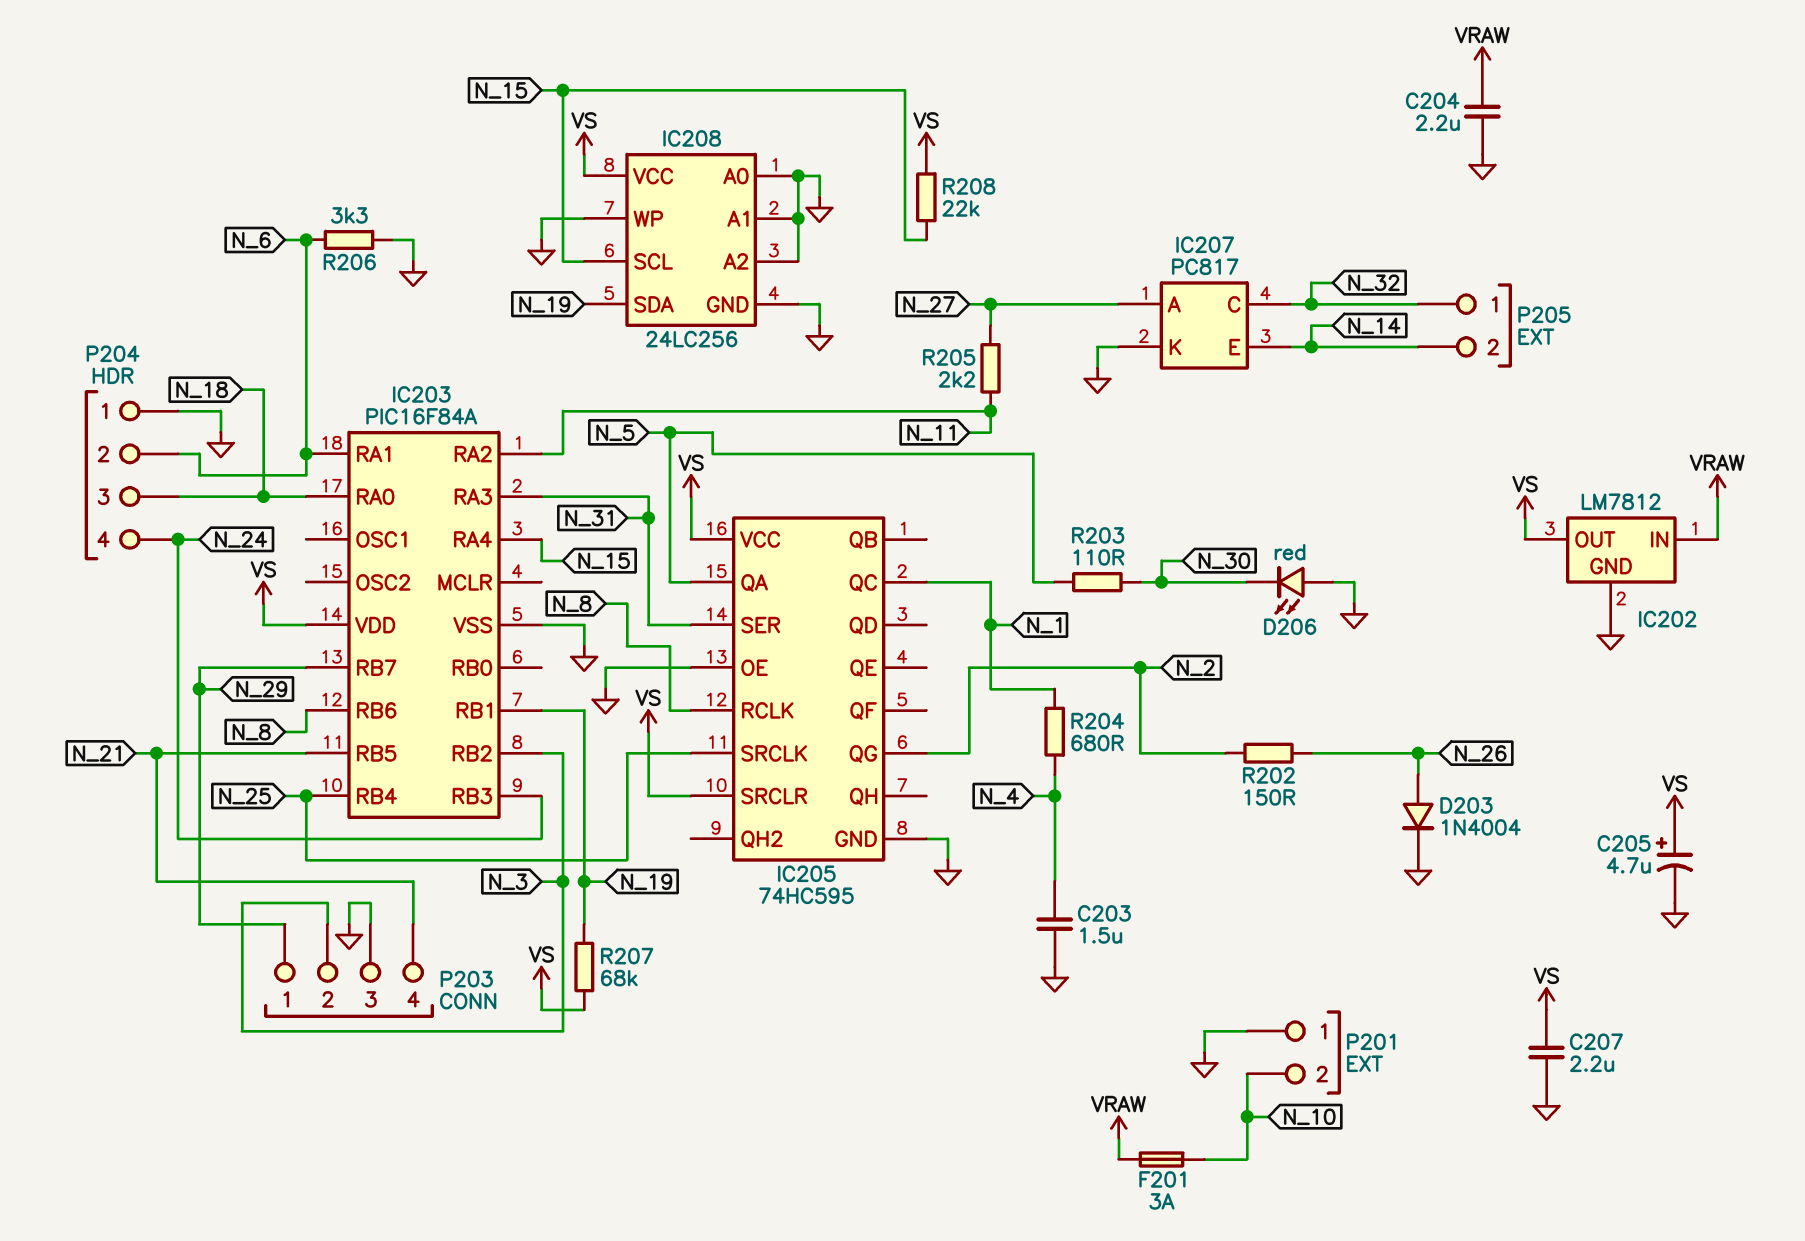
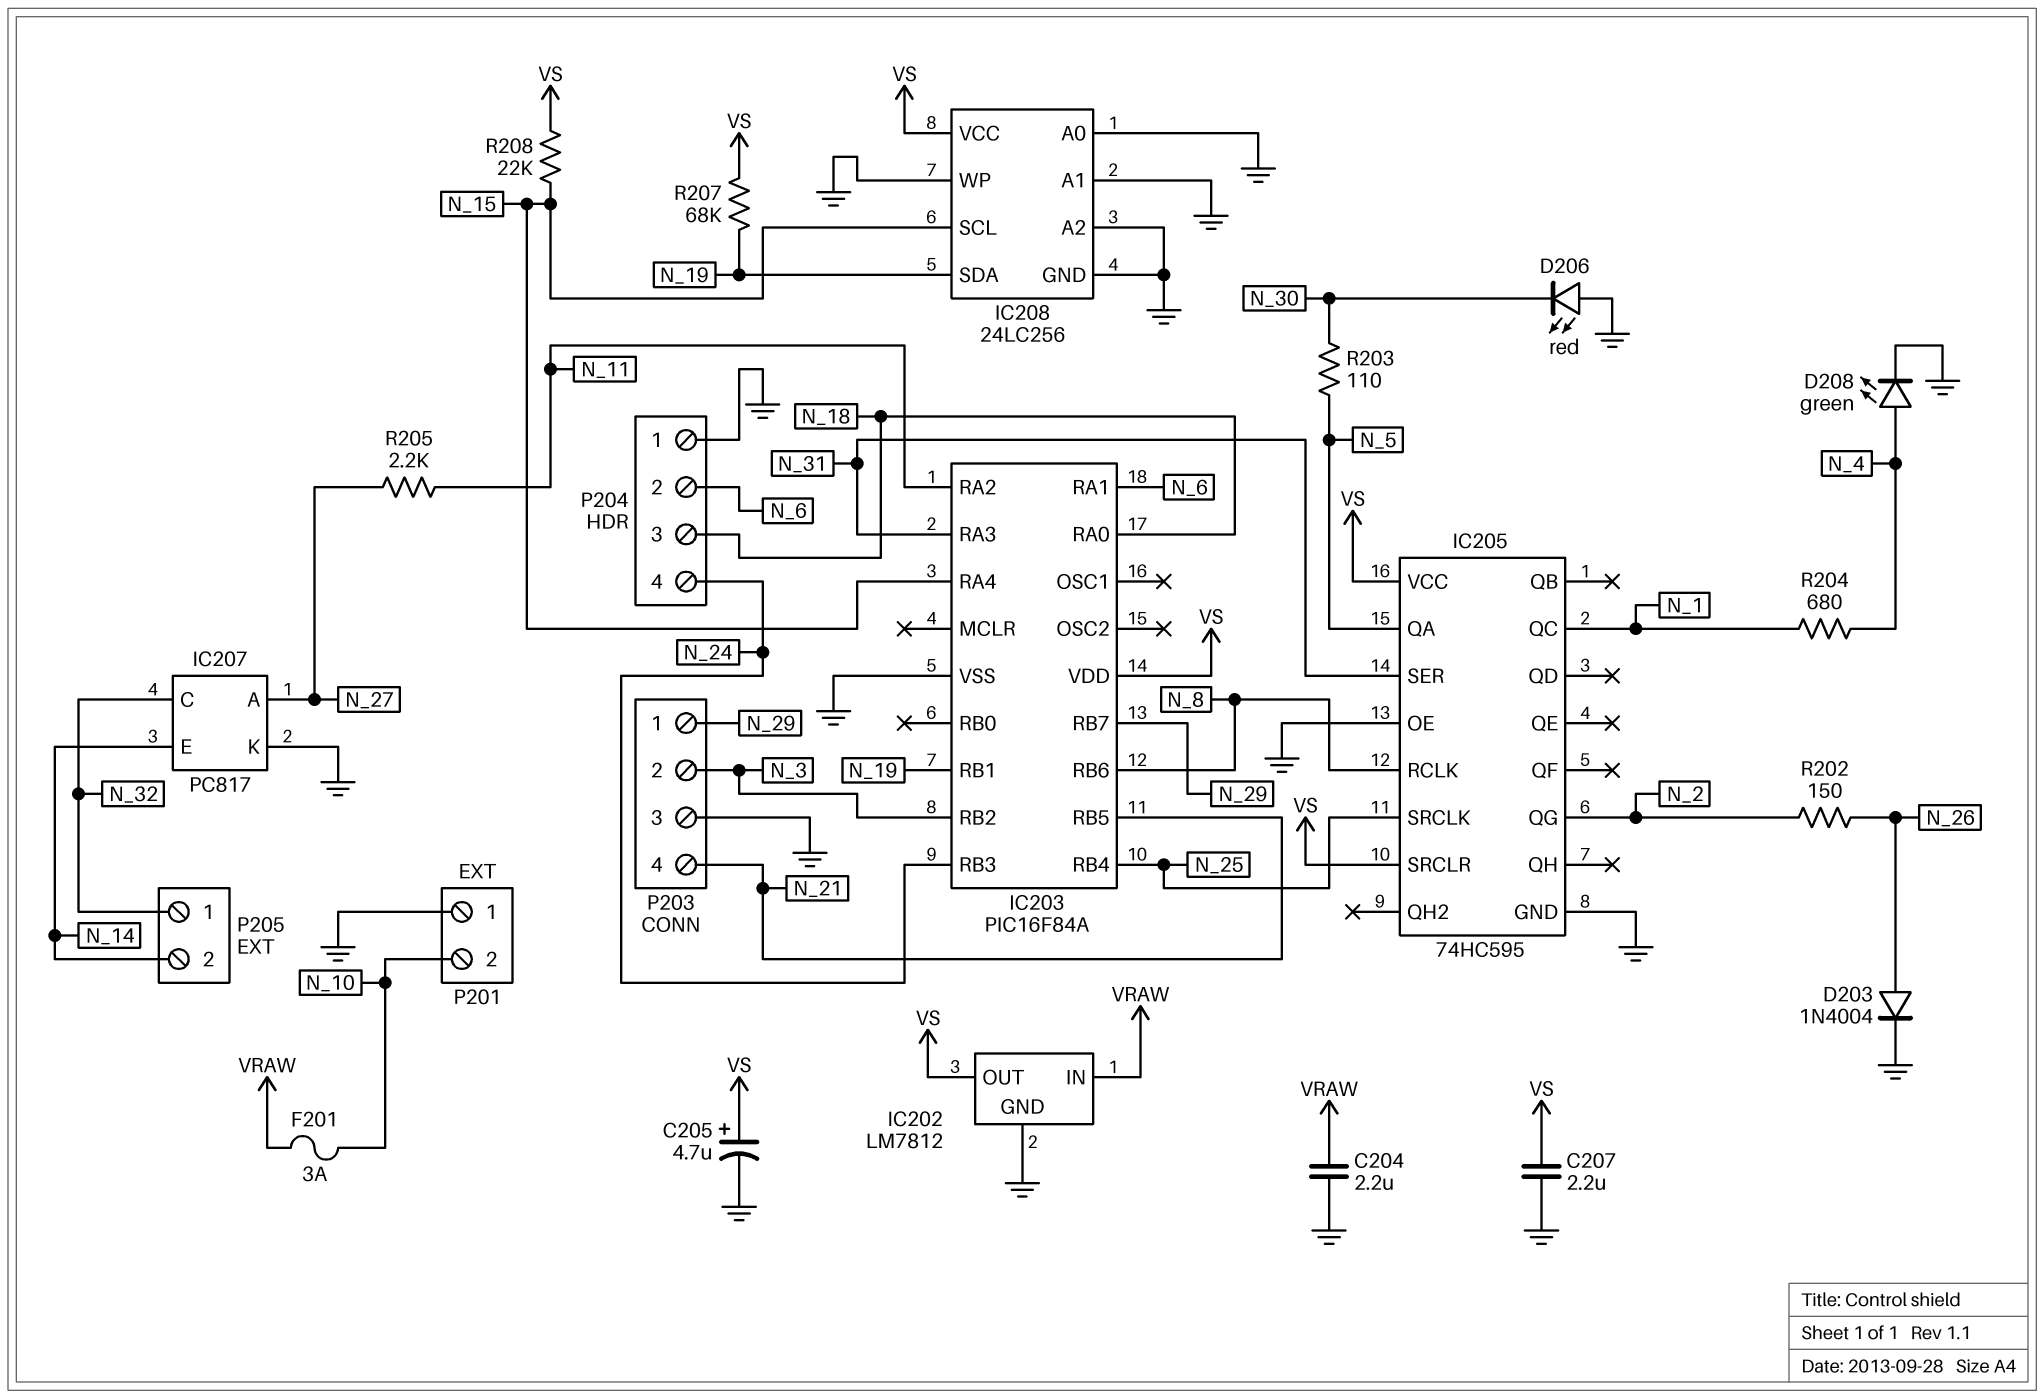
C203: 1.5uF (GND, N_4) -> none
D208: none -> LED green (A N_4, K GND)
R206: 3.3k (GND, N_6) -> none

